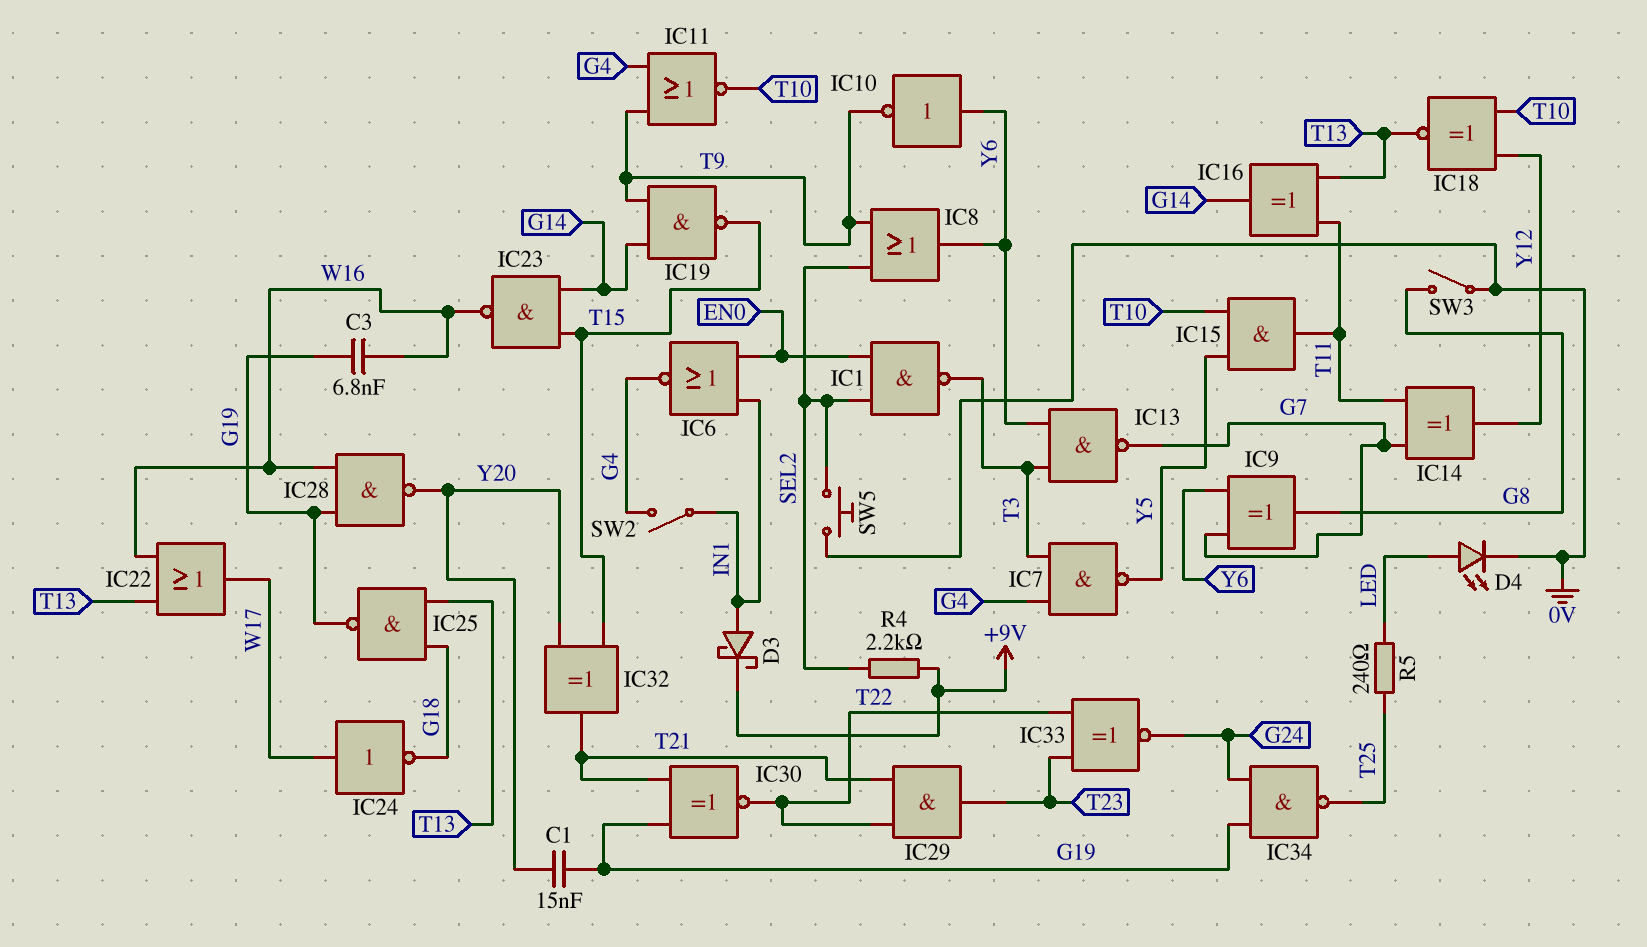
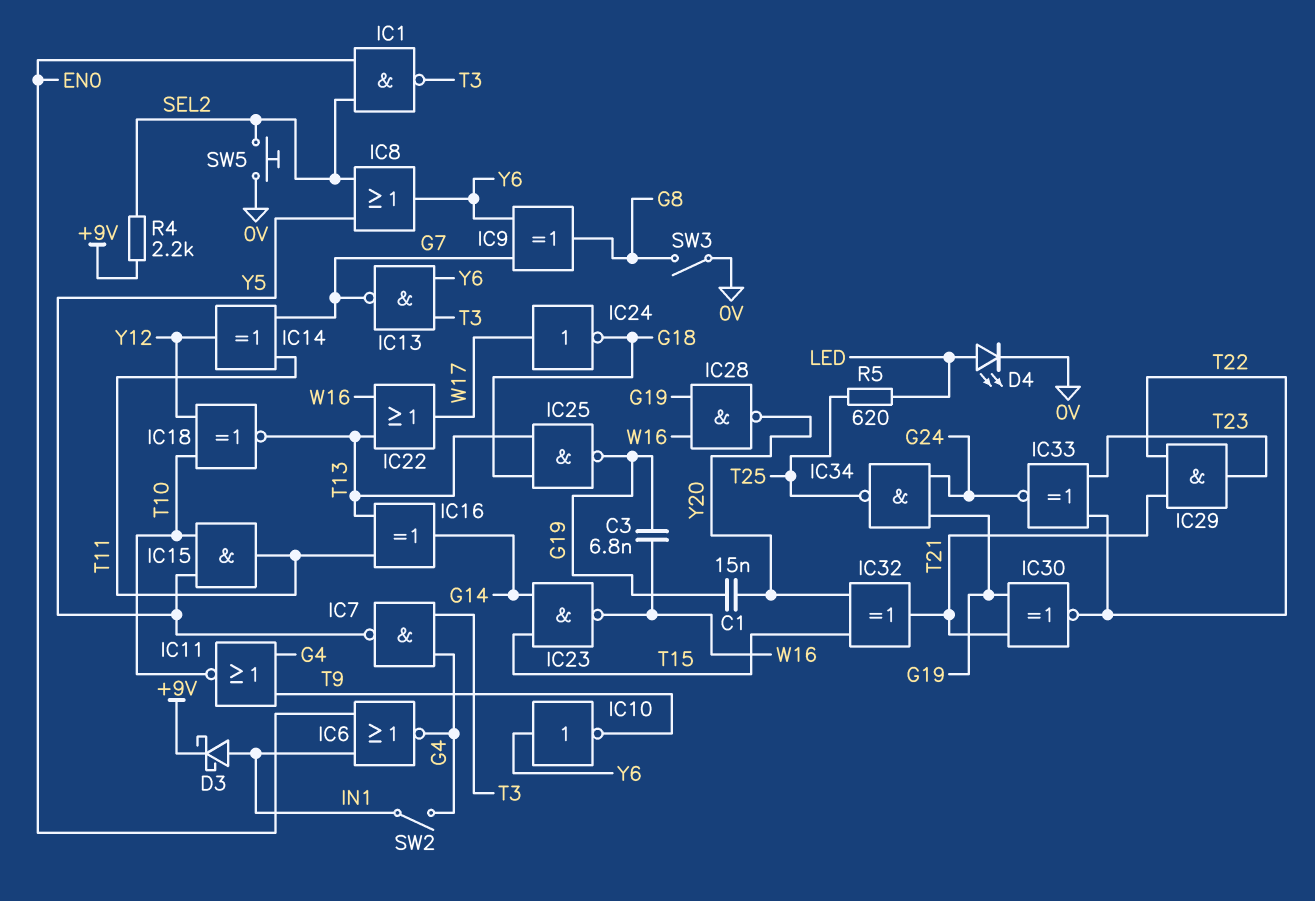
IC8: OR (in SEL2, in T9, out Y6) -> OR (in SEL2, in Y5, out Y6)
IC19: NAND (in G14, in T9, out T15) -> none
R5: 240 (LED, T25) -> 620 (LED, T25)

